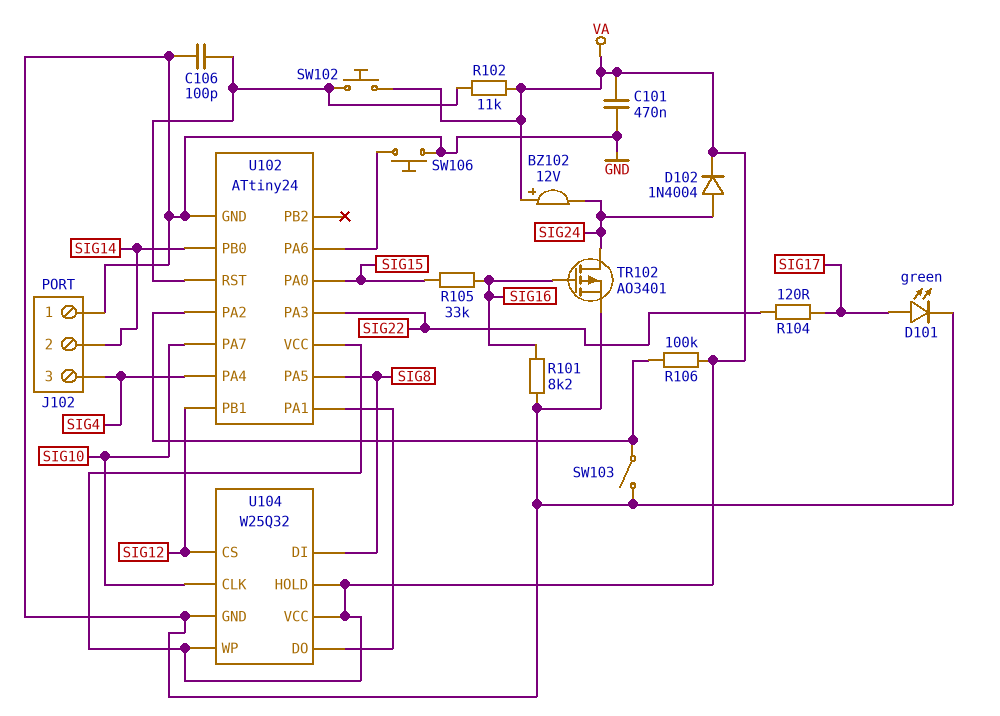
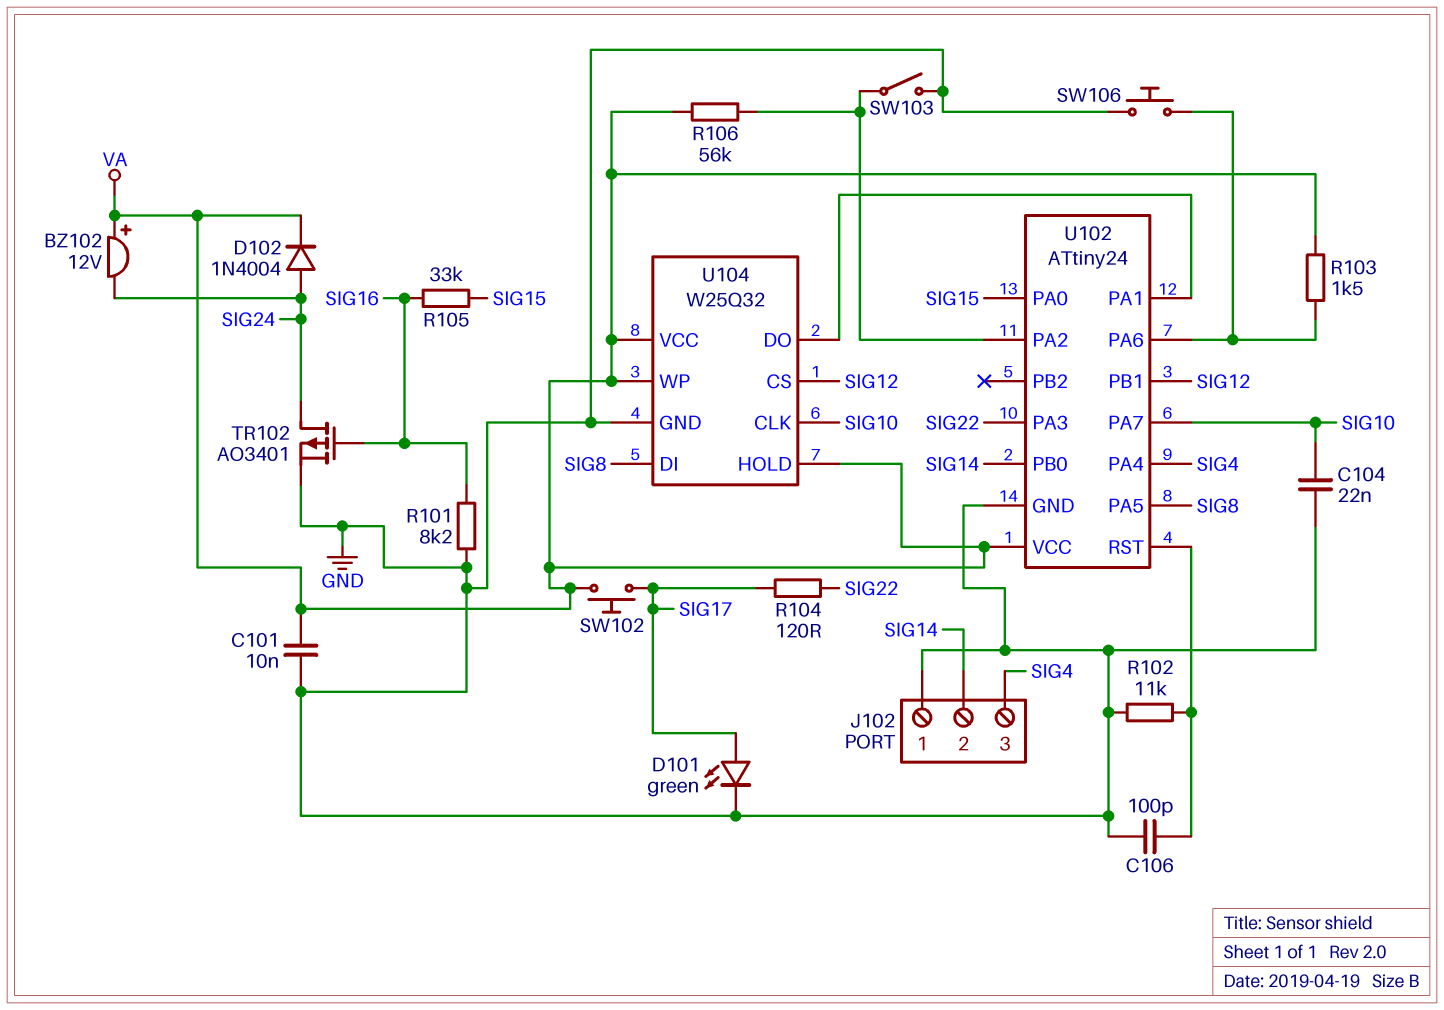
C101: 470nF (GND, VA) -> 10nF (GND, VA)
C104: none -> 22nF (GND, SIG10)
R102: 11k (U102/RST, VA) -> 11k (GND, U102/RST)
R103: none -> 1.5k (U102/PA6, VA)
R106: 100k (U102/PA2, VA) -> 56k (U102/PA2, VA)
SW102: button (U102/RST, VA) -> button (SIG17, VA)

